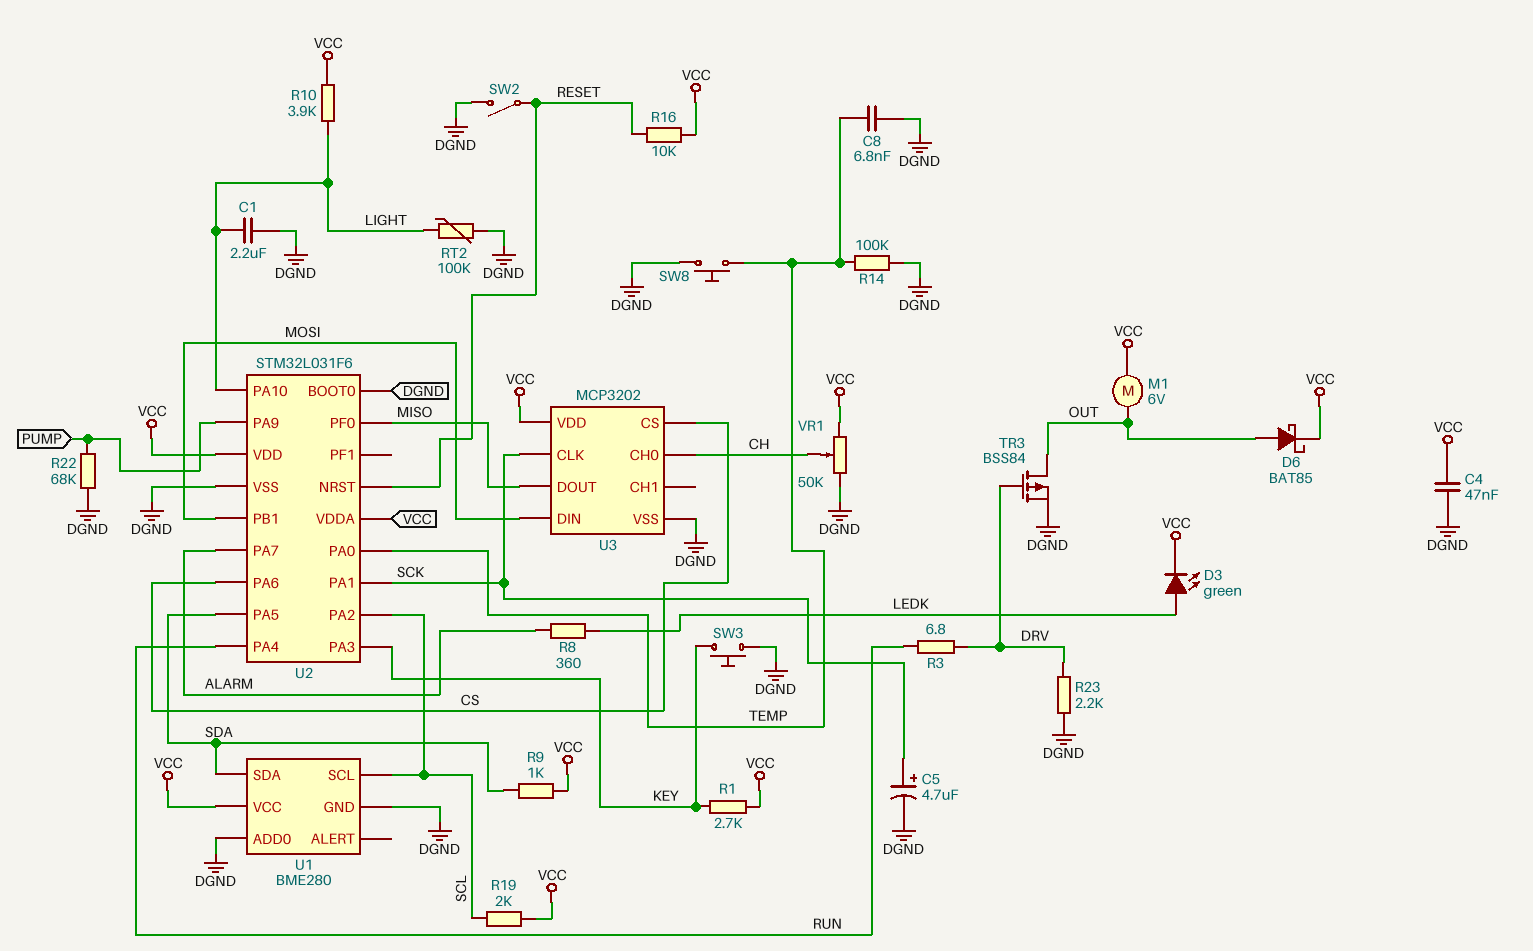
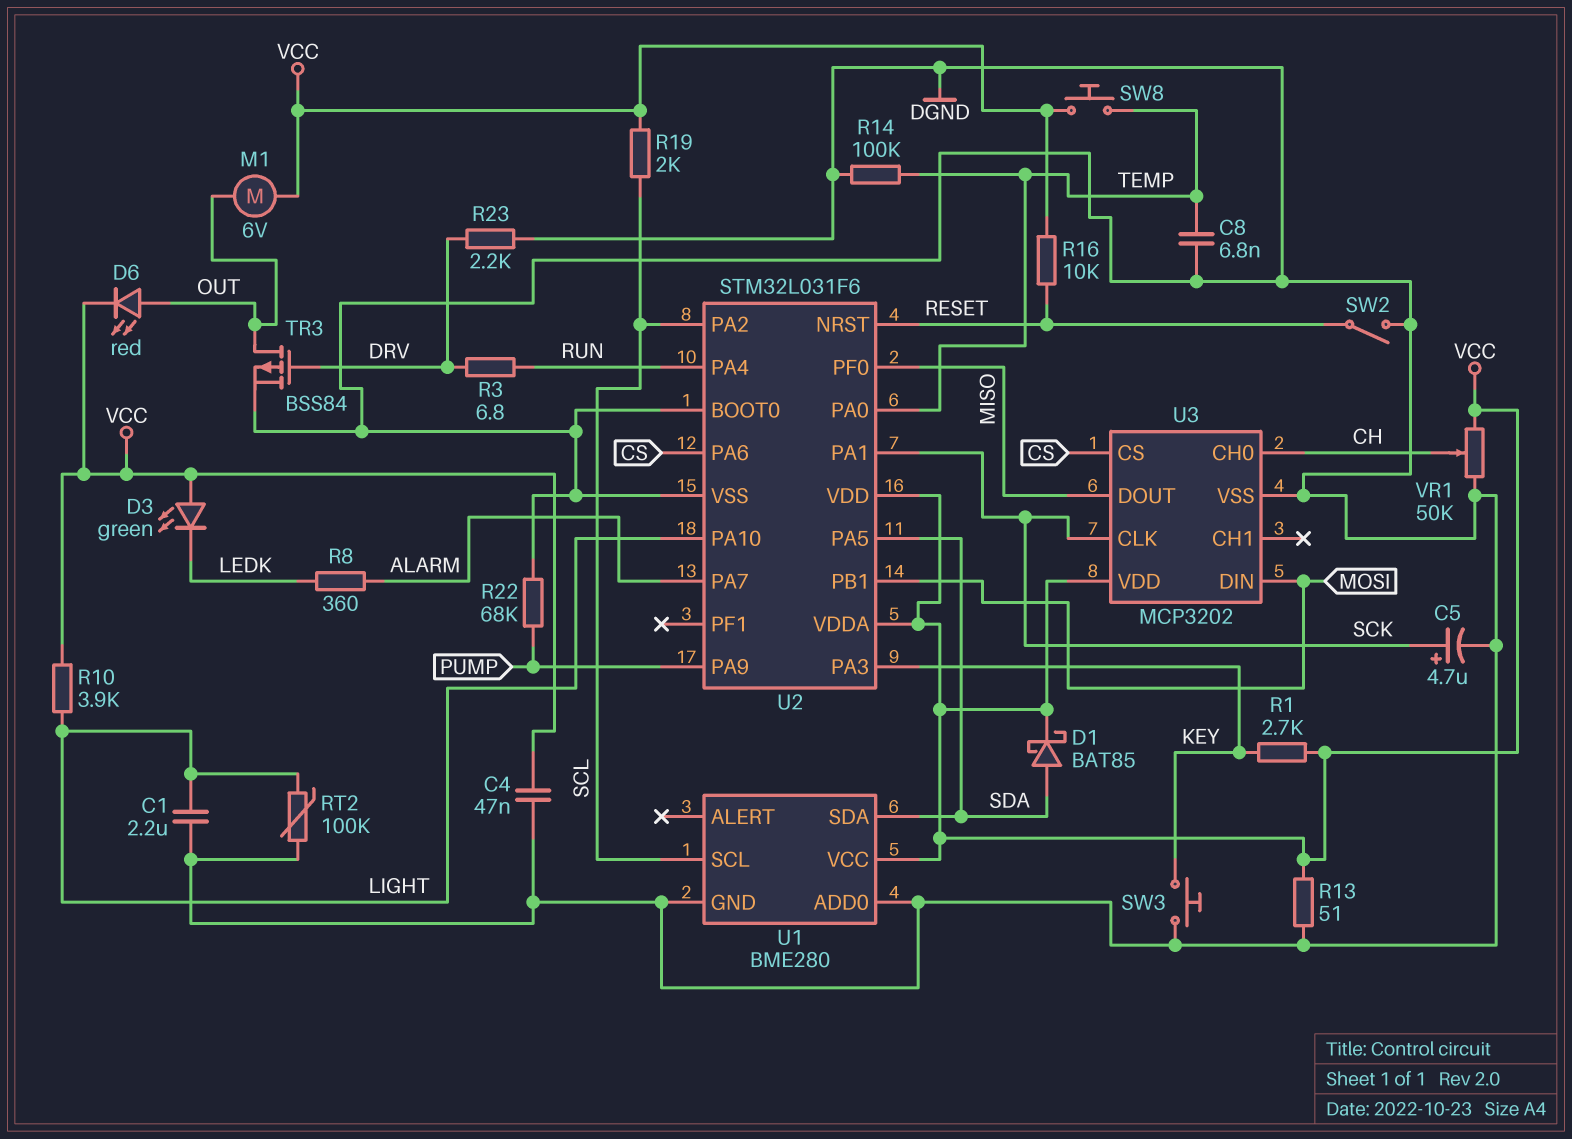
D1: none -> schottky BAT85 (A SDA, K VCC)
D3: LED green (A LEDK, K VCC) -> LED green (A VCC, K LEDK)
D6: schottky BAT85 (A OUT, K VCC) -> LED red (A OUT, K VCC)
R9: 1k (SDA, VCC) -> none
R13: none -> 51 (DGND, VCC)
SW8: button (DGND, TEMP) -> button (TEMP, VCC)

